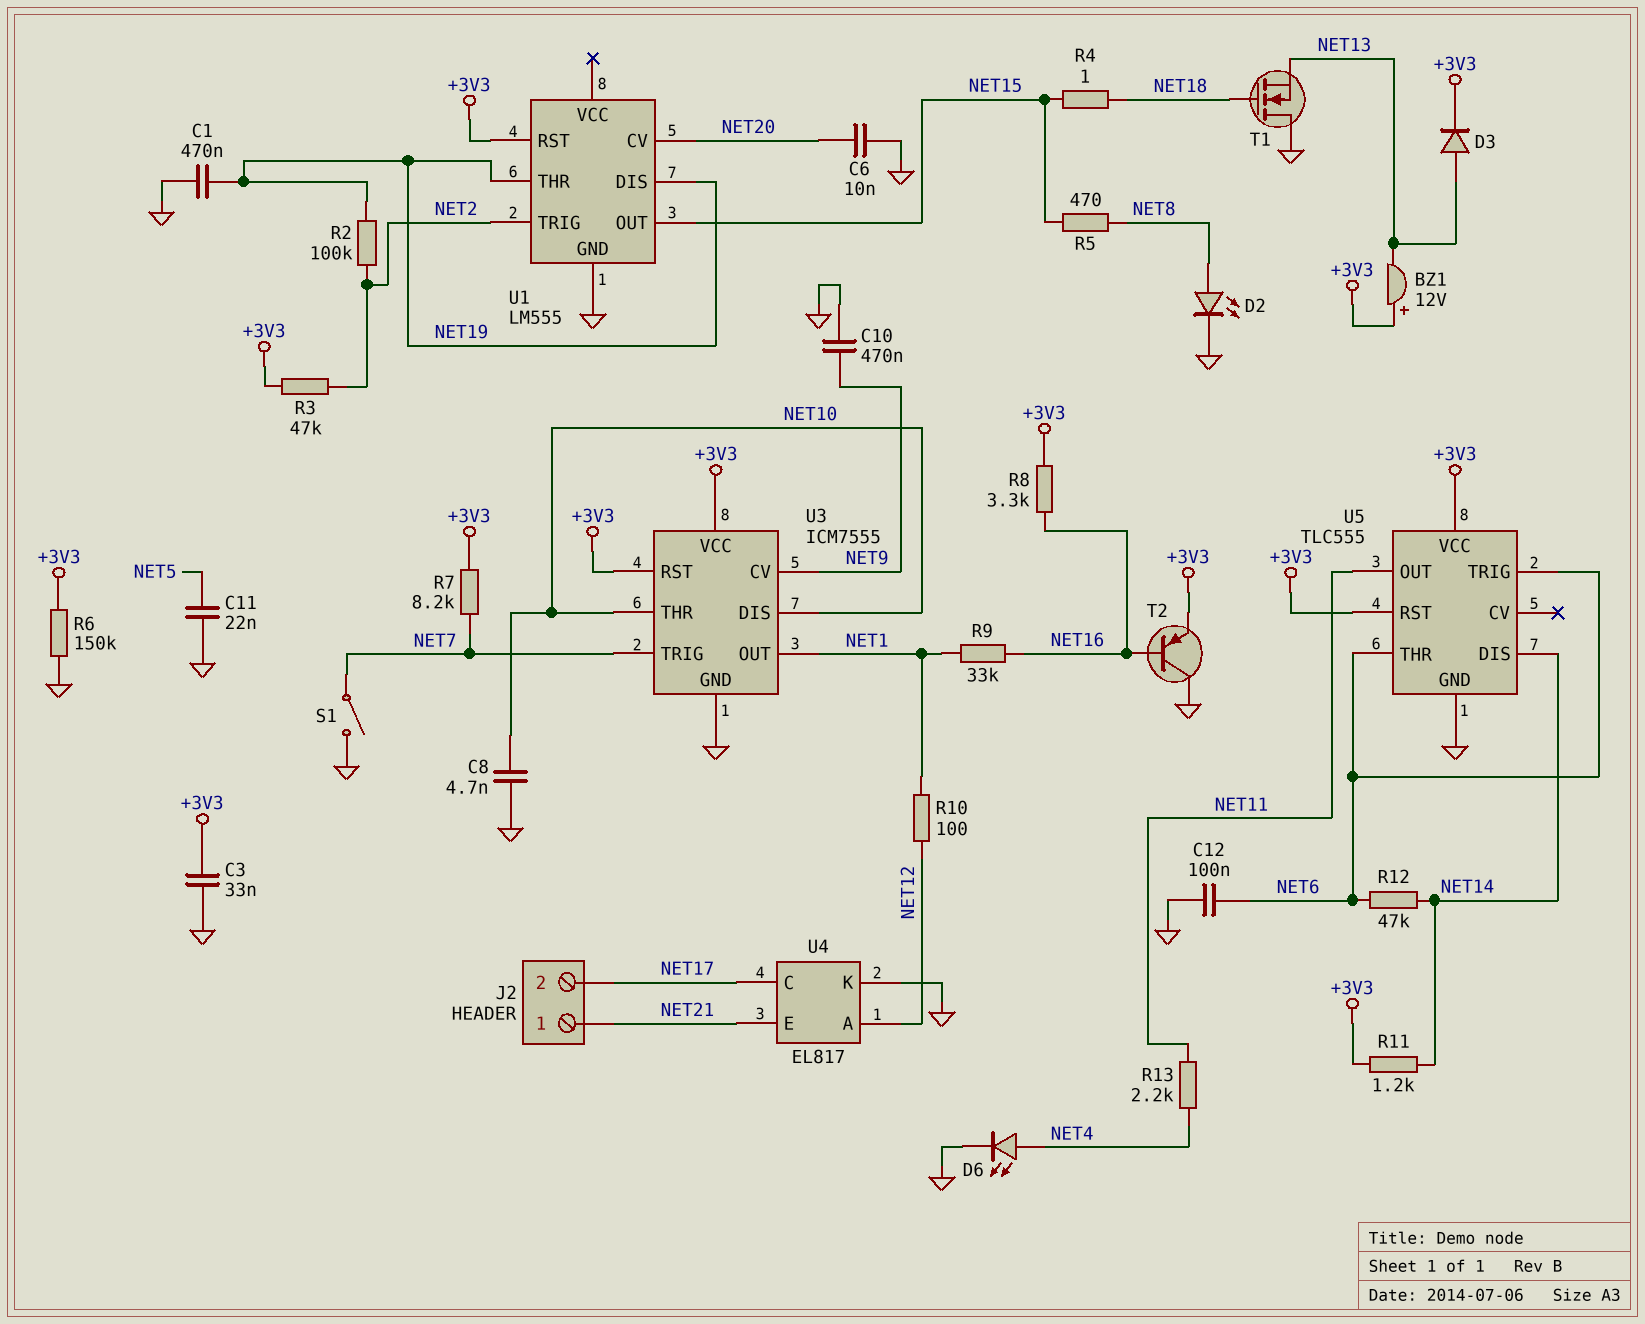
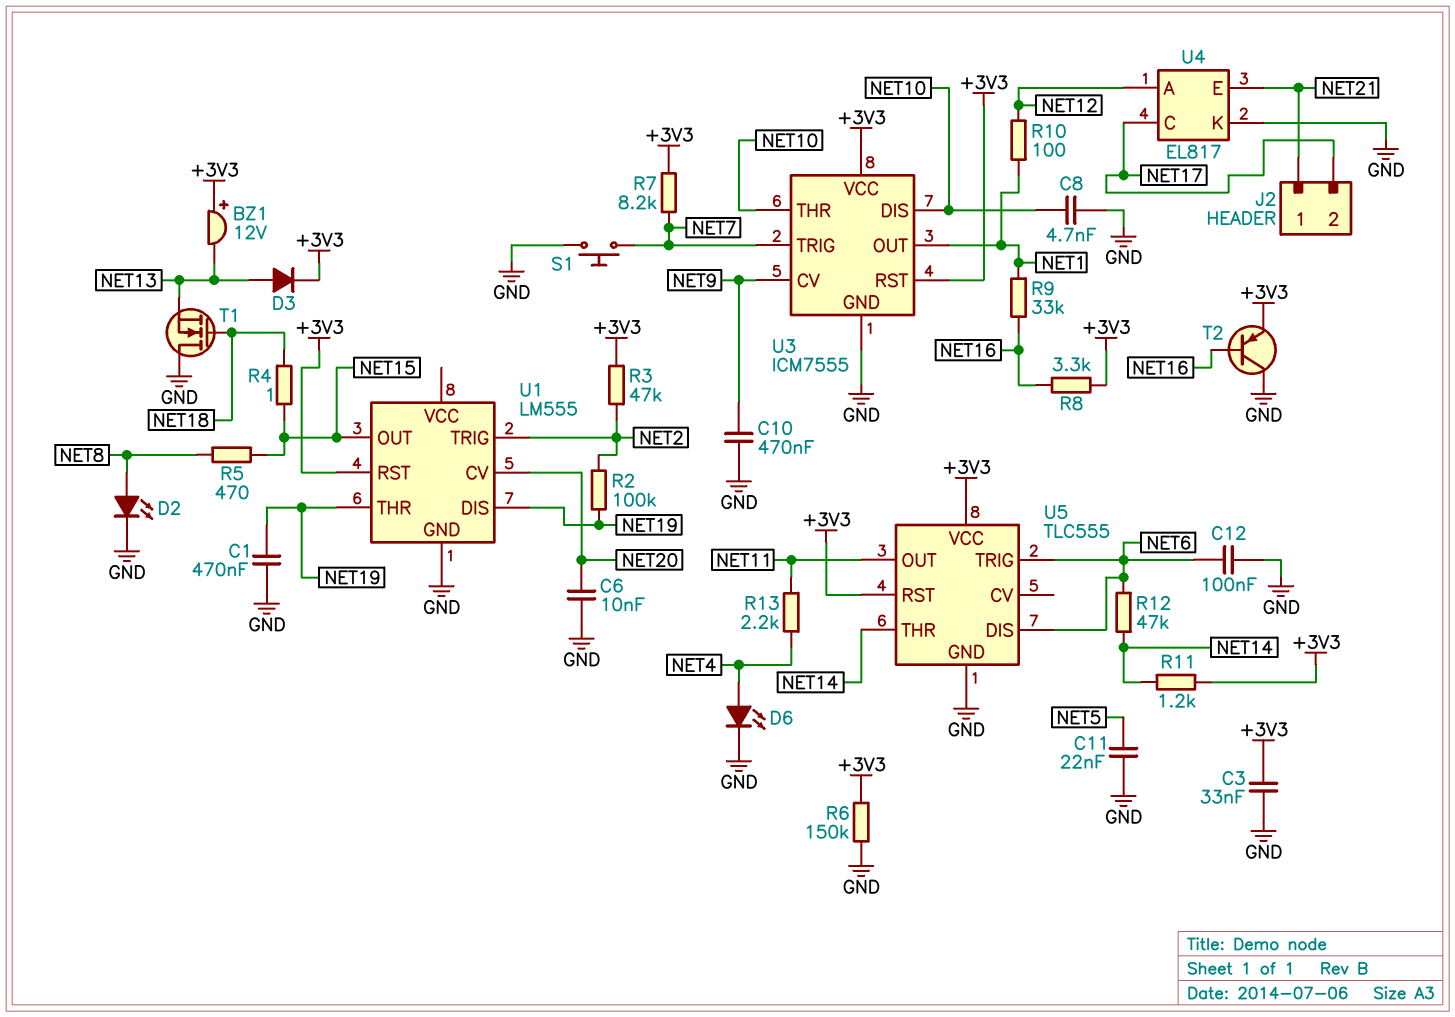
S1: switch (GND, NET7) -> button (GND, NET7)
U5 pin DIS: NET14 -> NET6
U5 pin THR: NET6 -> NET14

